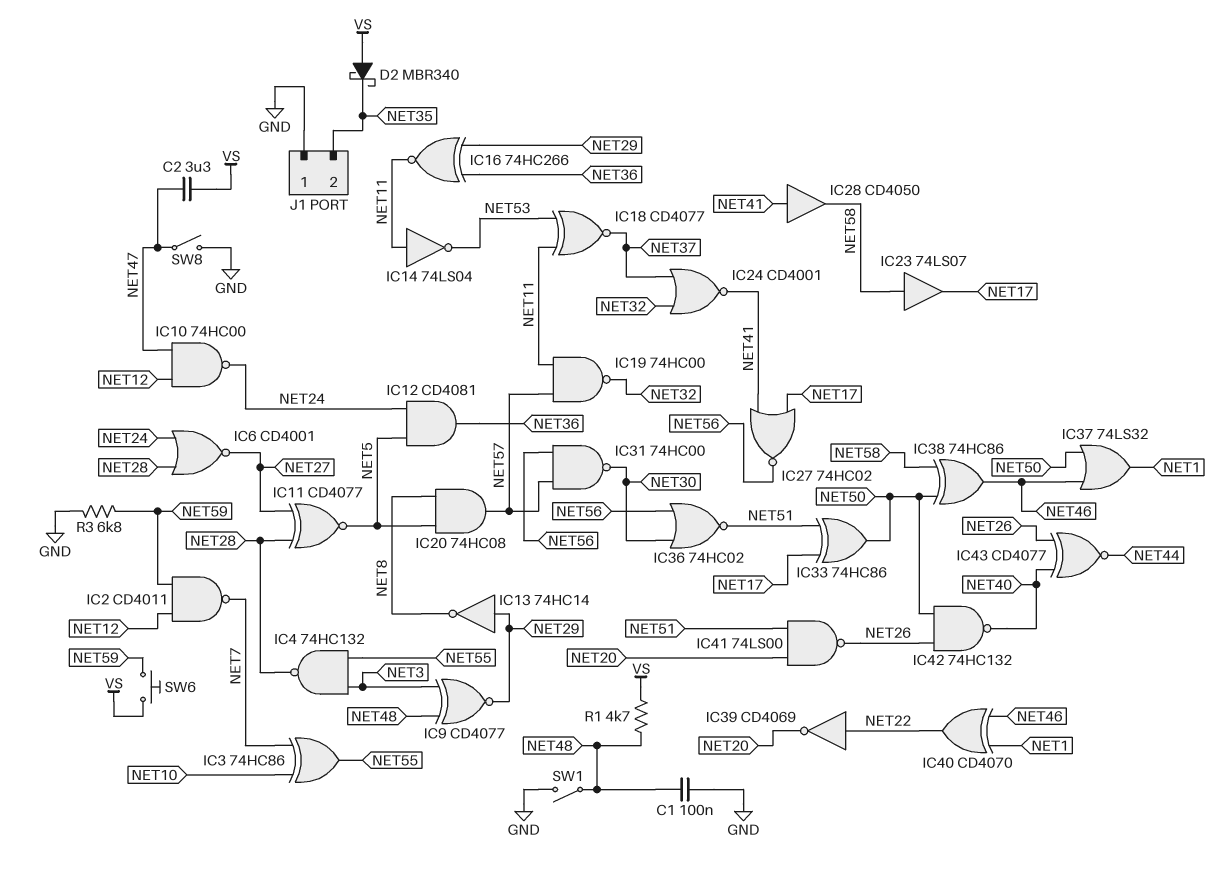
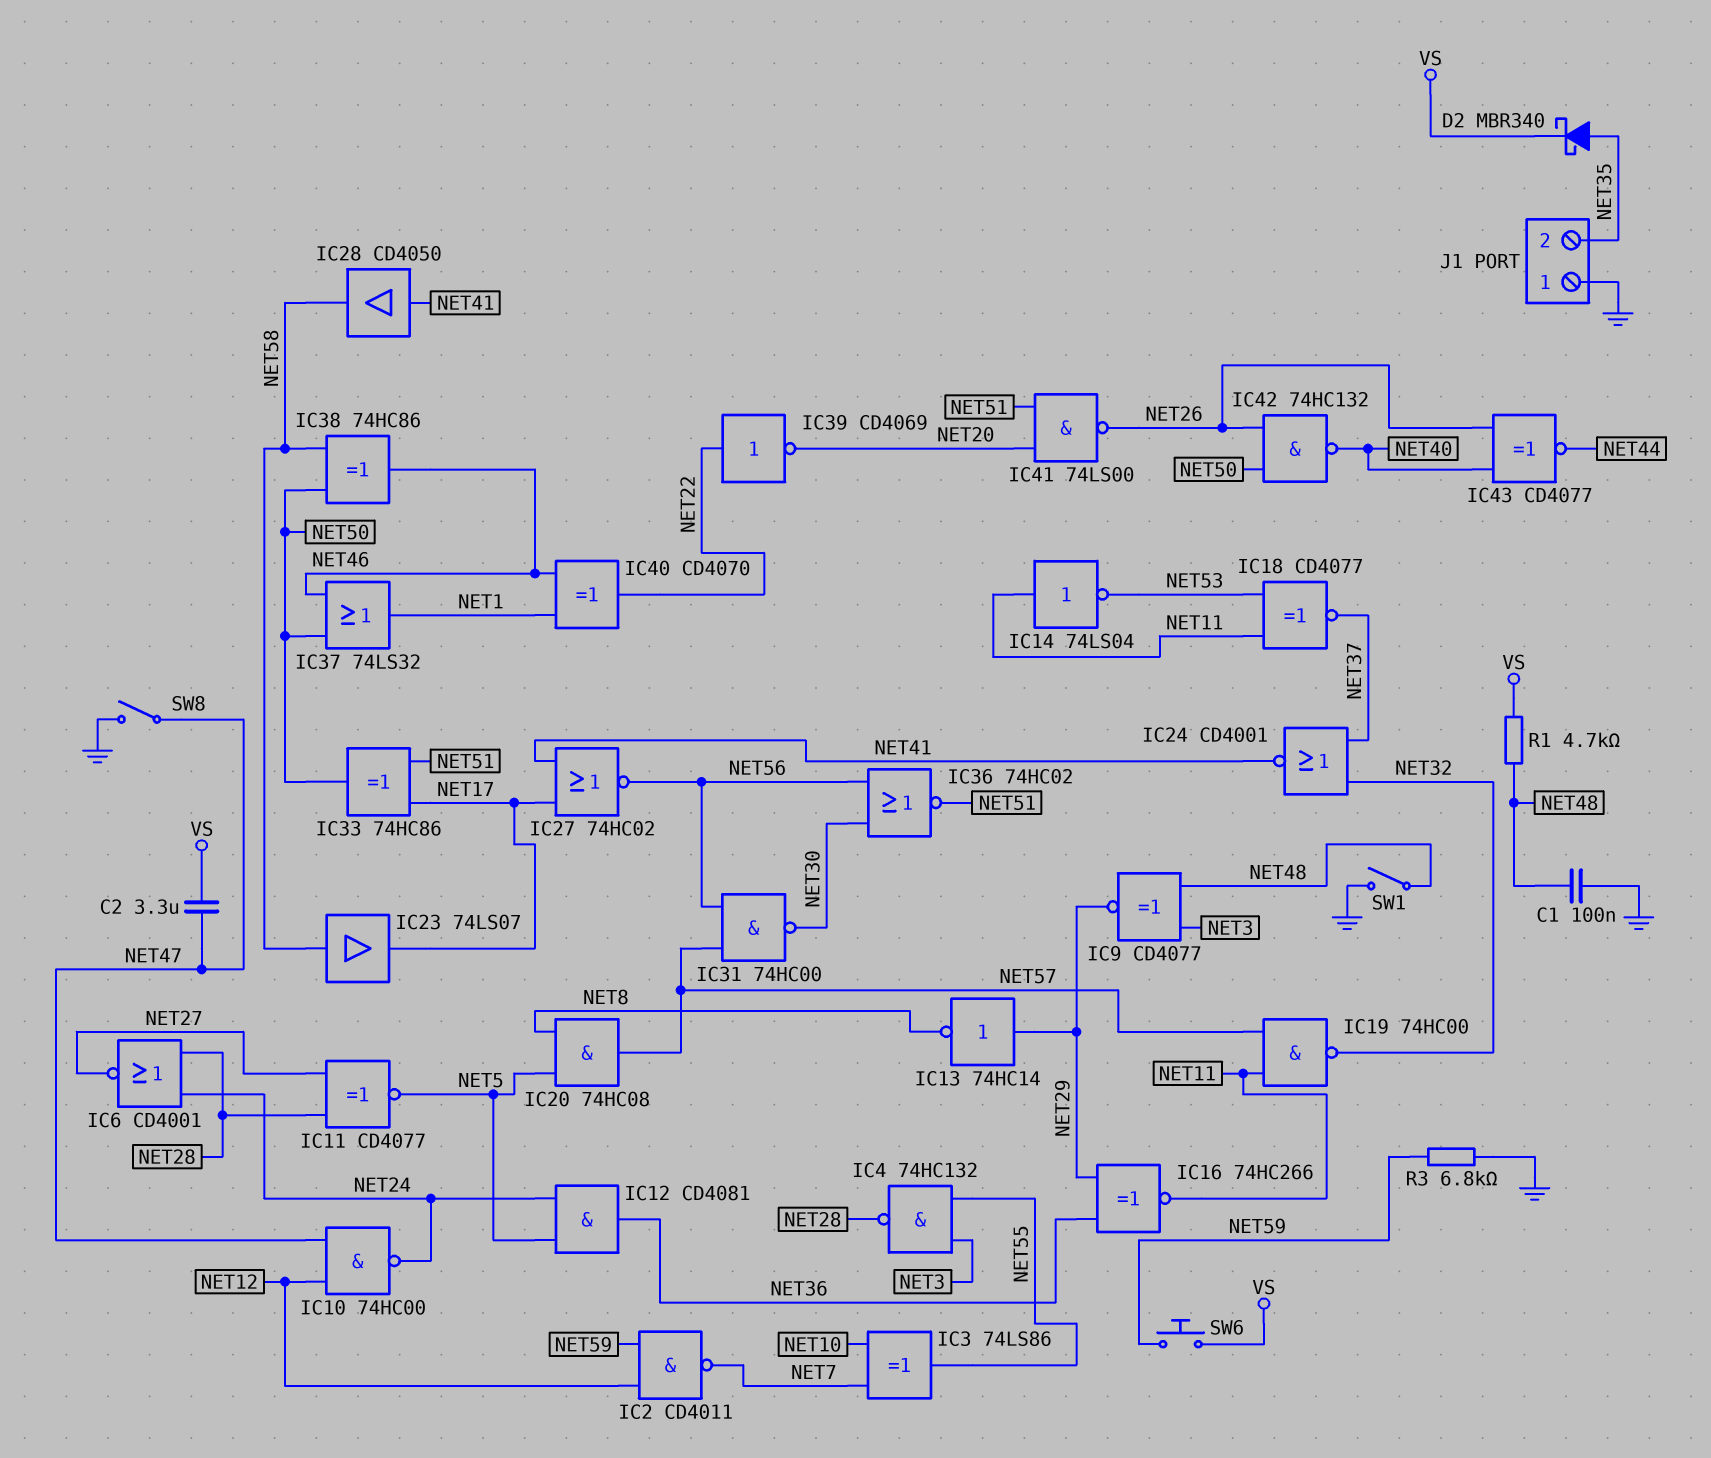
D2: schottky MBR340 (A VS, K NET35) -> schottky MBR340 (A NET35, K VS)
IC3: XOR 74HC86 (in NET7, in NET10, out NET55) -> XOR 74LS86 (in NET7, in NET10, out NET55)

